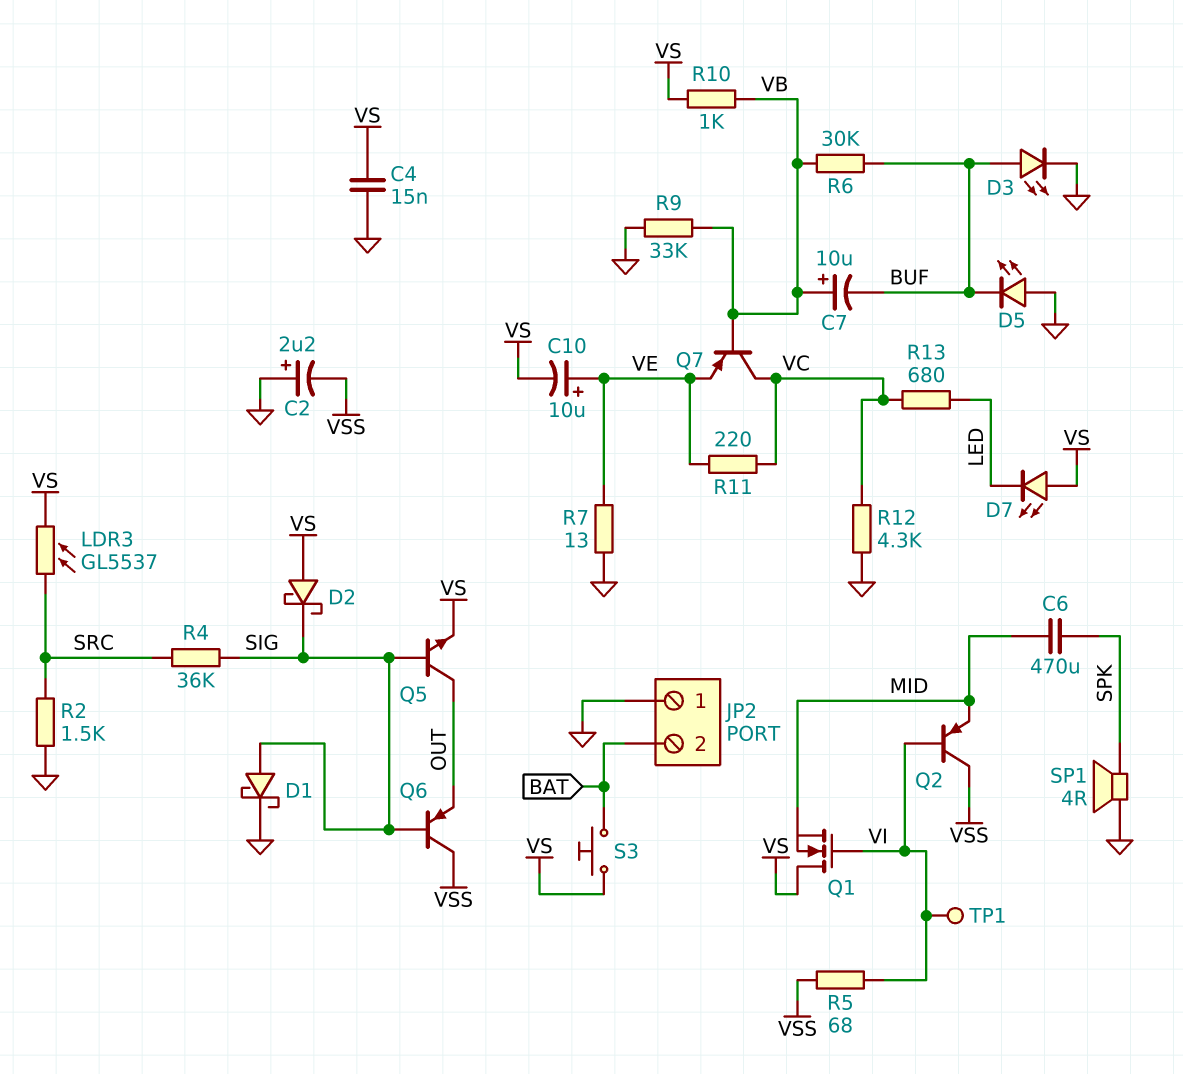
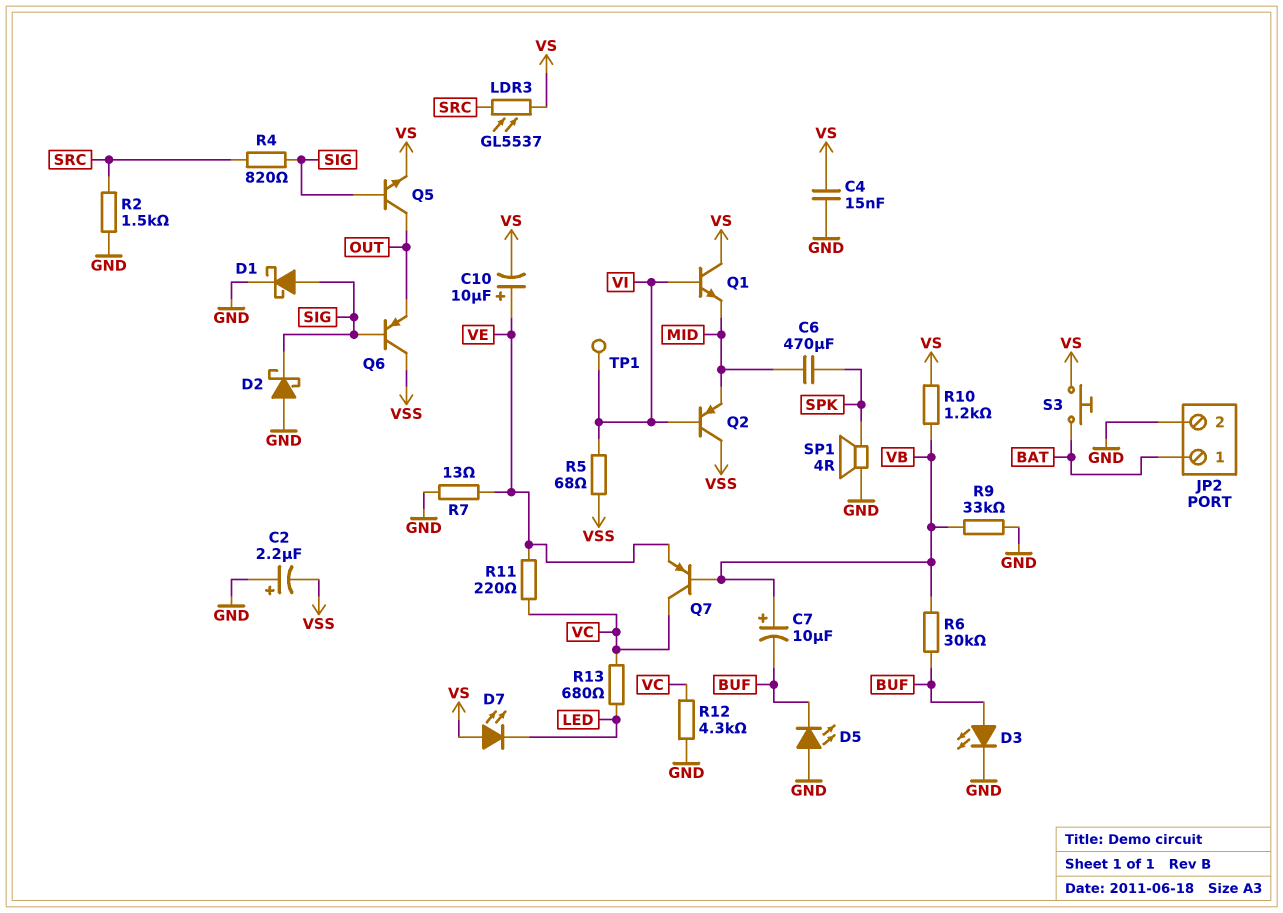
D2: schottky (A VS, K SIG) -> schottky (A GND, K SIG)
JP2 pin 1: GND -> BAT
JP2 pin 2: BAT -> GND
Q1: NMOS (G VI, D VS, S MID) -> NPN (B VI, C VS, E MID)
R4: 36k (SIG, SRC) -> 820 (SIG, SRC)
R10: 1k (VB, VS) -> 1.2k (VB, VS)

